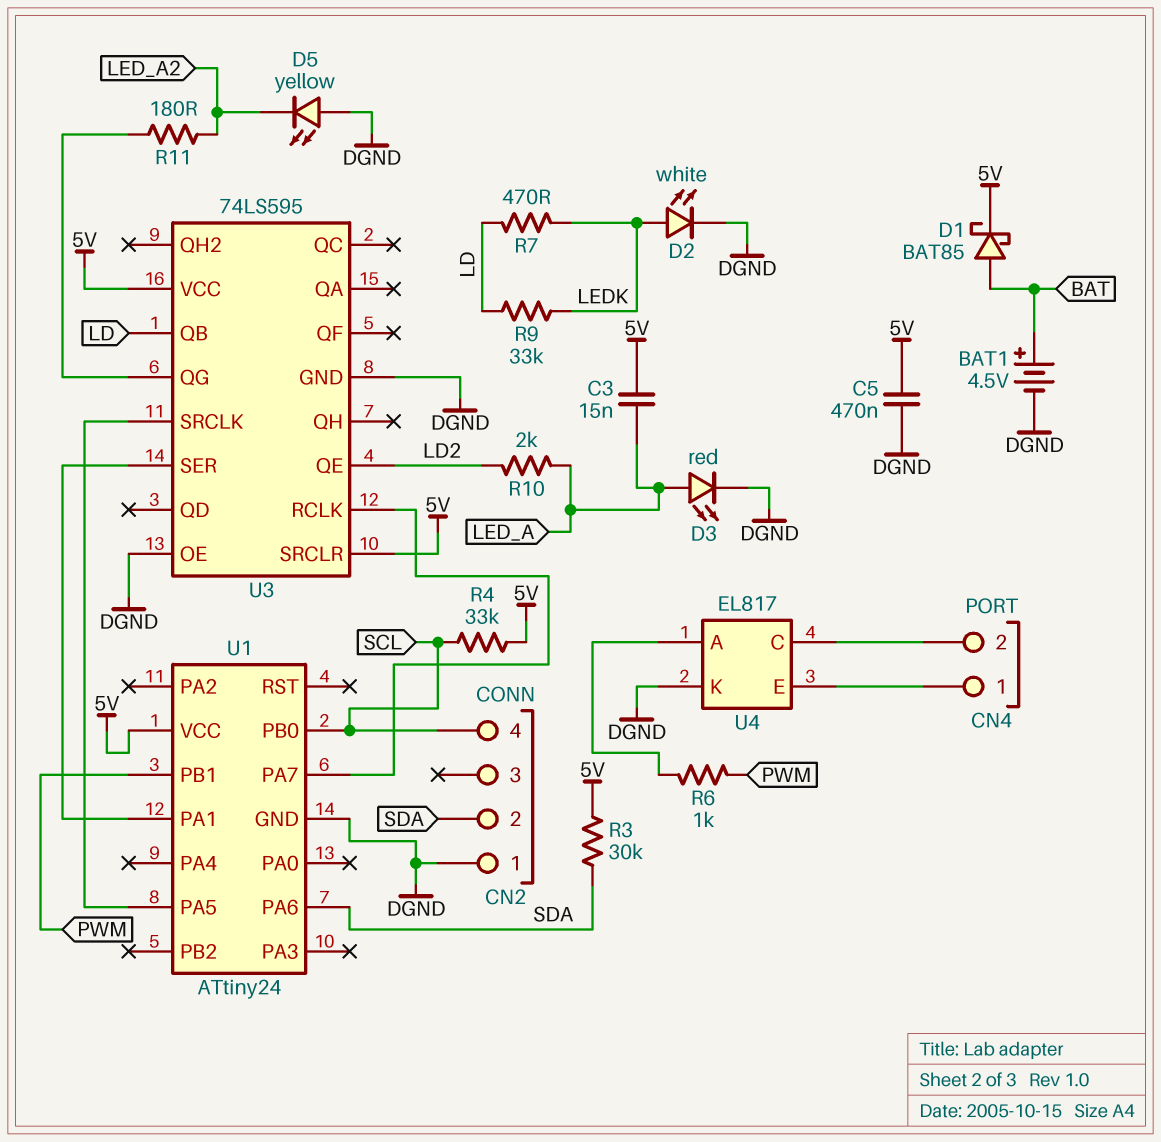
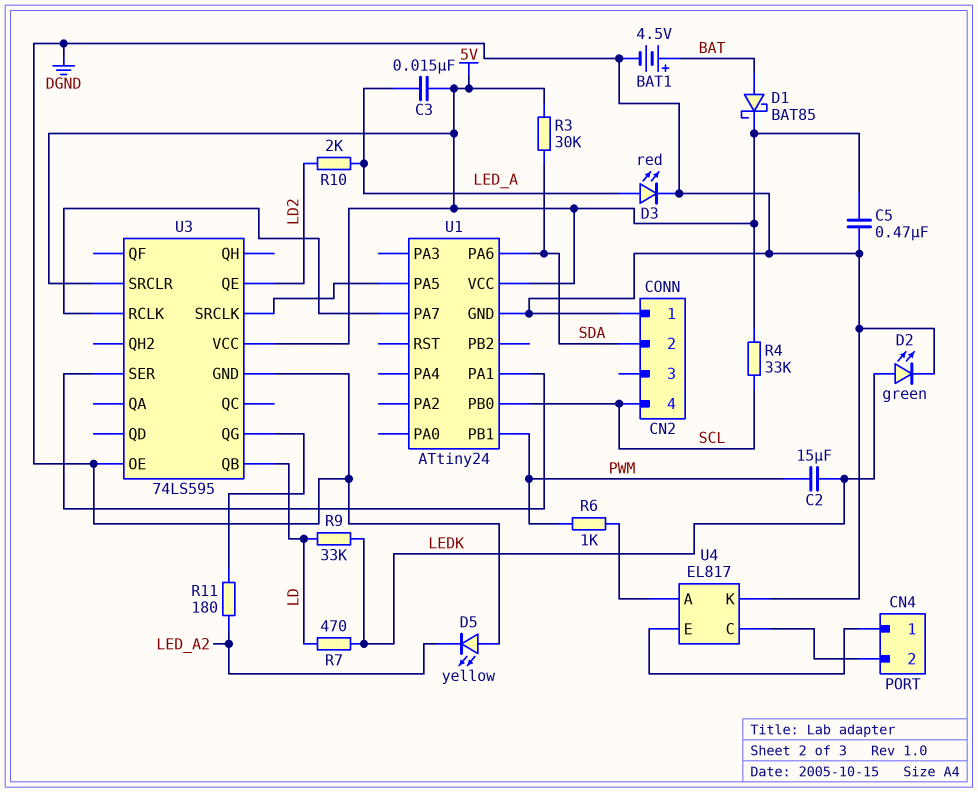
C2: none -> 15uF (LEDK, PWM)
D2: LED white (A LEDK, K DGND) -> LED green (A LEDK, K DGND)

